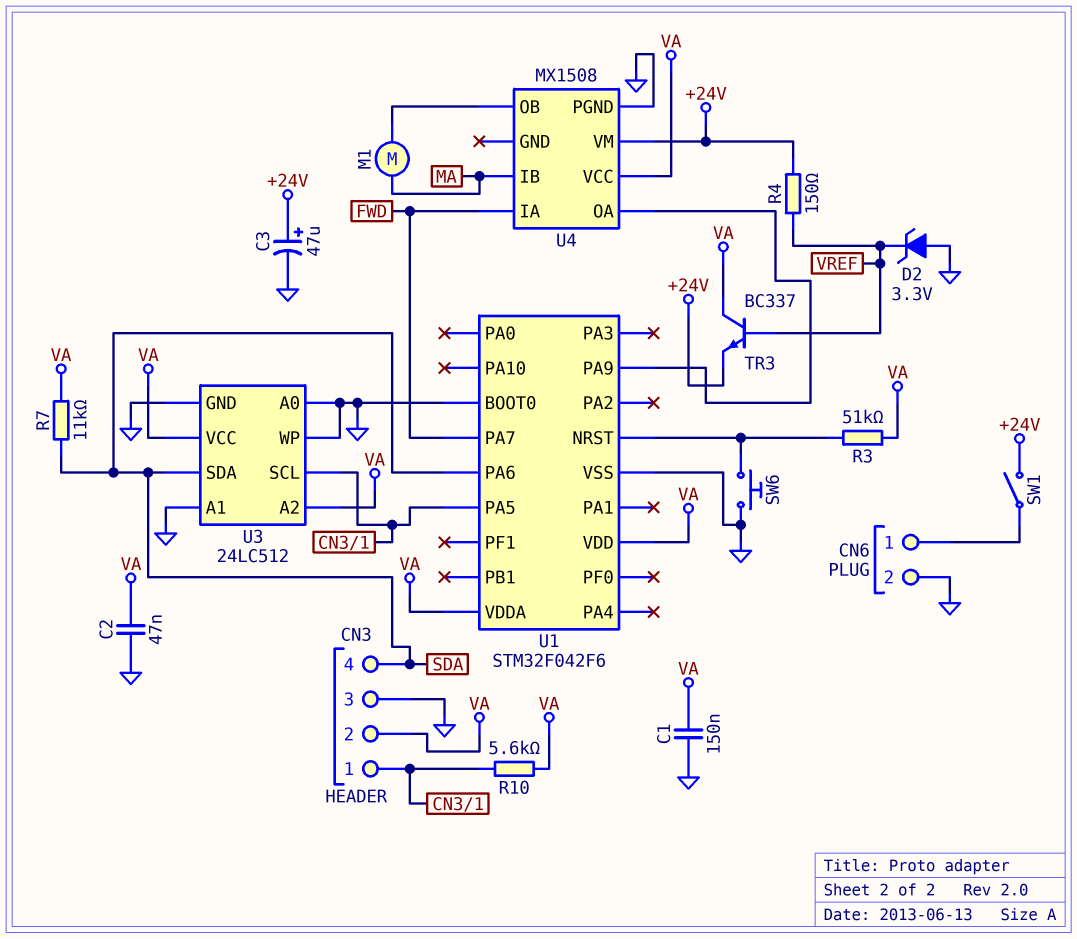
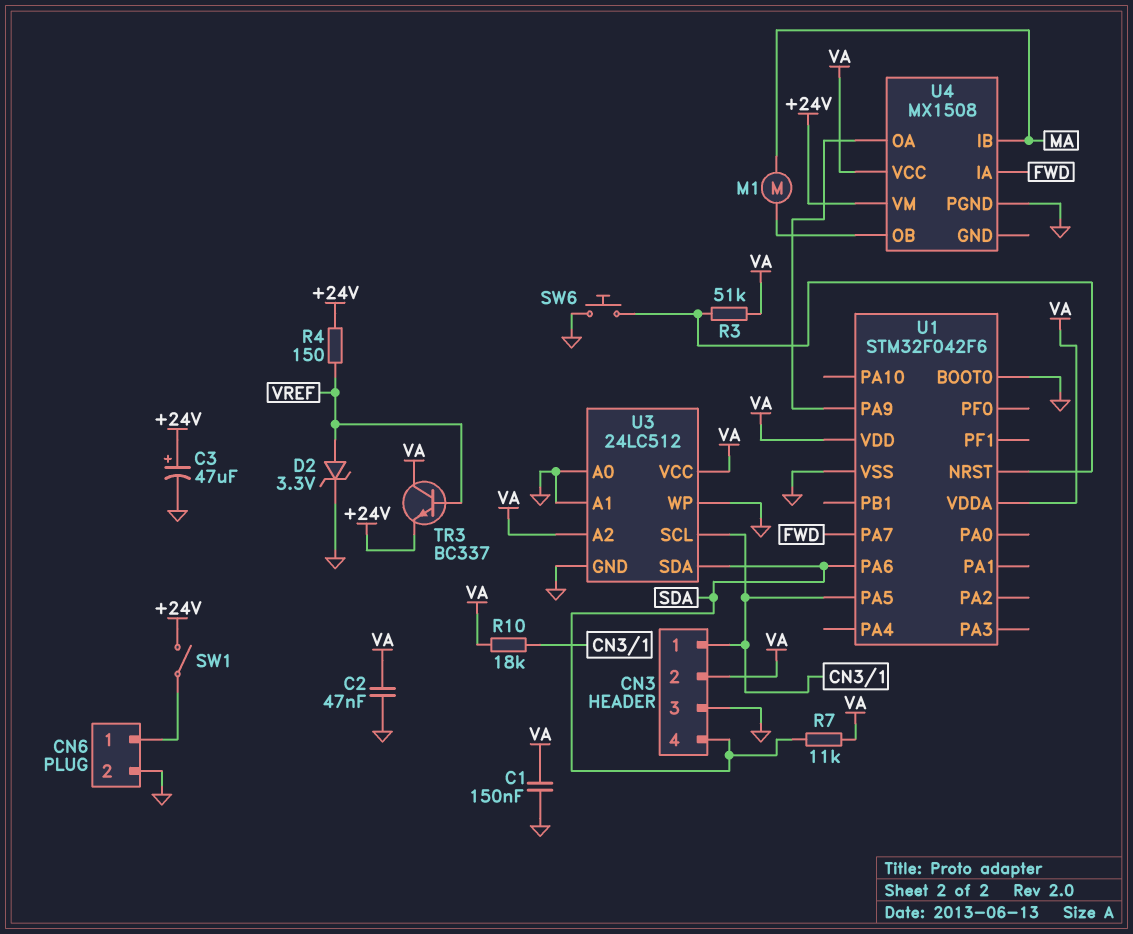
D2: zener 3.3V (A GND, K VREF) -> zener 3.3V (A VREF, K GND)
R10: 5.6k (CN3/1, VA) -> 18k (CN3/1, VA)

